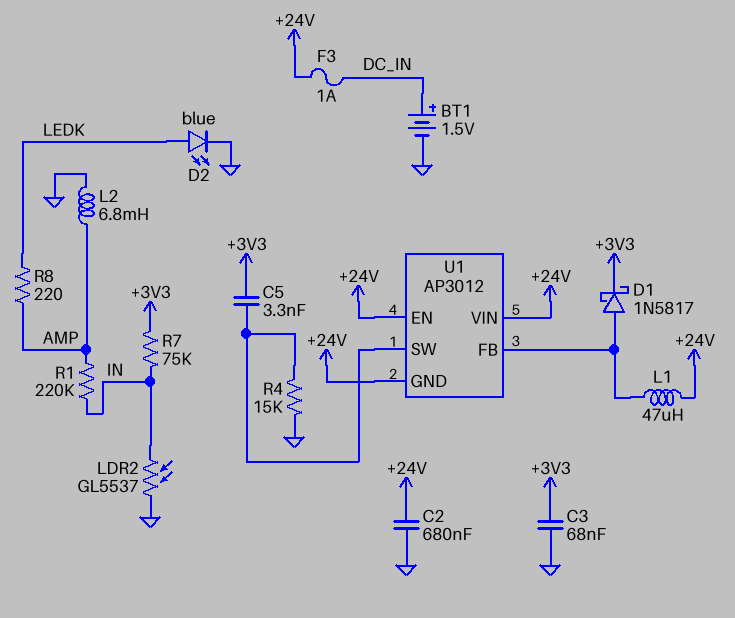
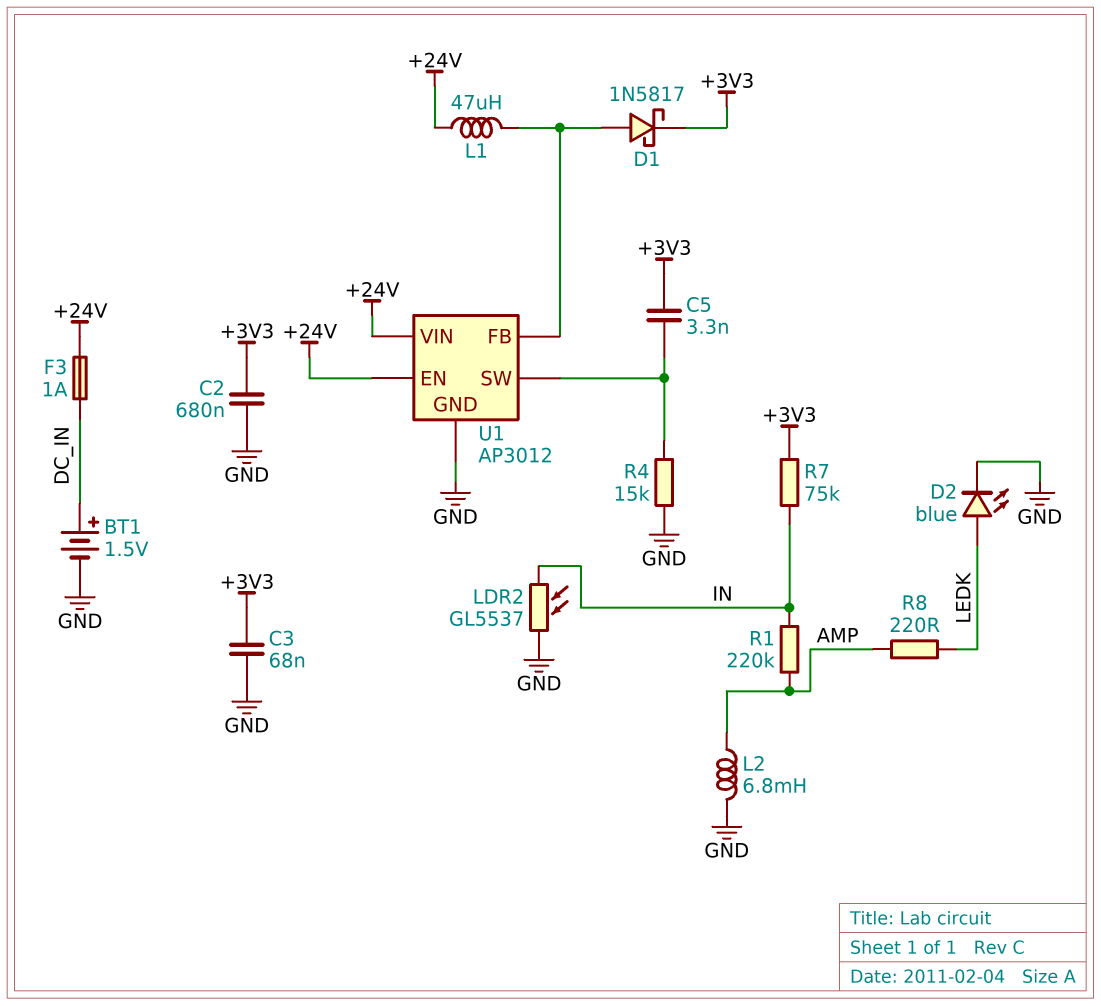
C2: 680nF (+24V, GND) -> 680nF (+3V3, GND)
U1 pin GND: +24V -> GND

